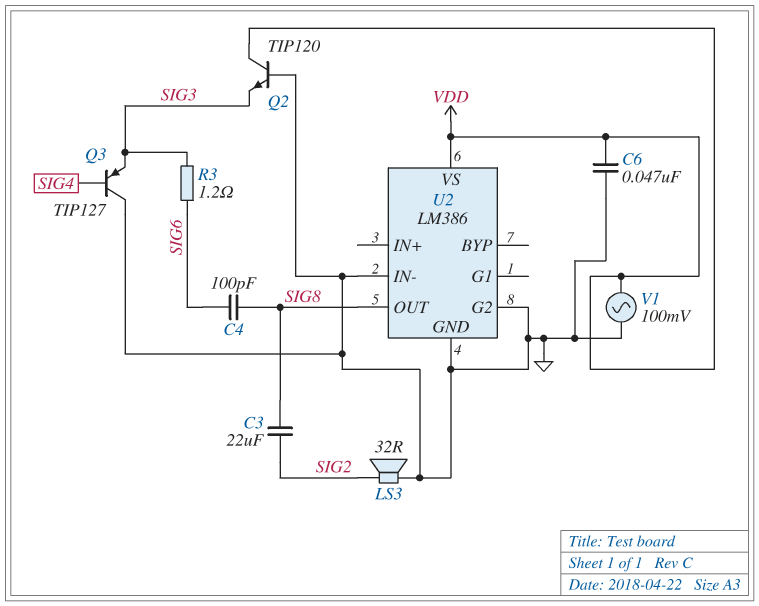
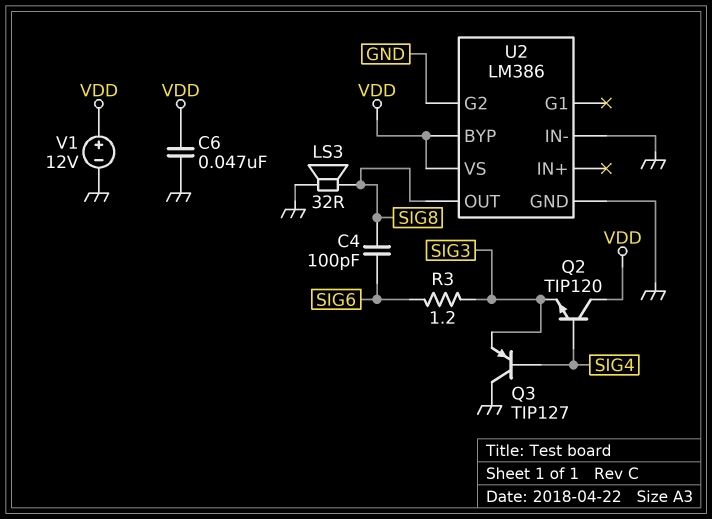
C3: 22uF (SIG2, SIG8) -> none
LS3: speaker 32R (GND, SIG2) -> speaker 32R (GND, SIG8)
Q2: NPN TIP120 (B GND, C VDD, E SIG3) -> NPN TIP120 (B SIG4, C VDD, E SIG3)
U2 pin BYP: none -> VDD
V1: AC 100mV (GND, VDD) -> 12V (plus VDD, minus GND)

